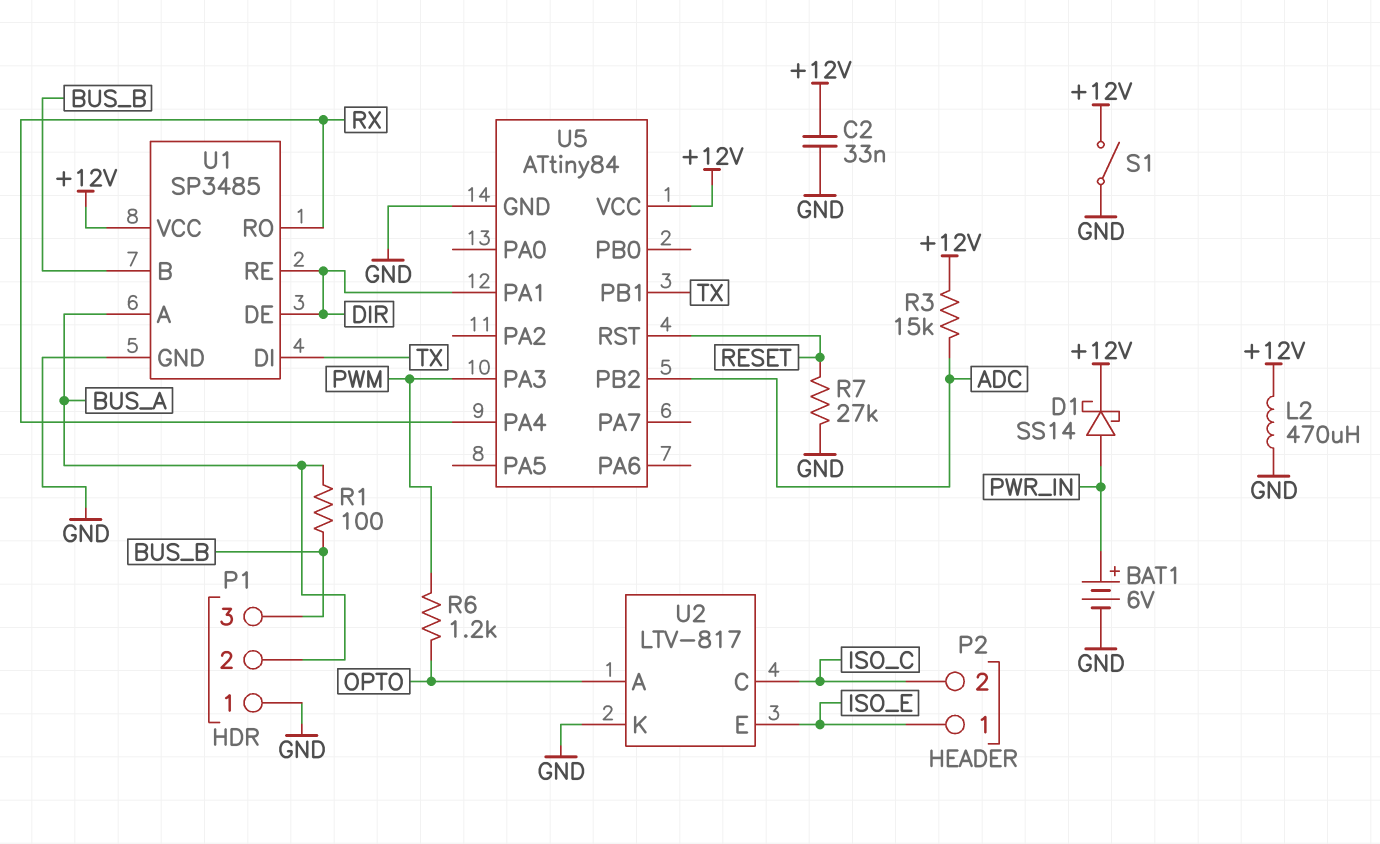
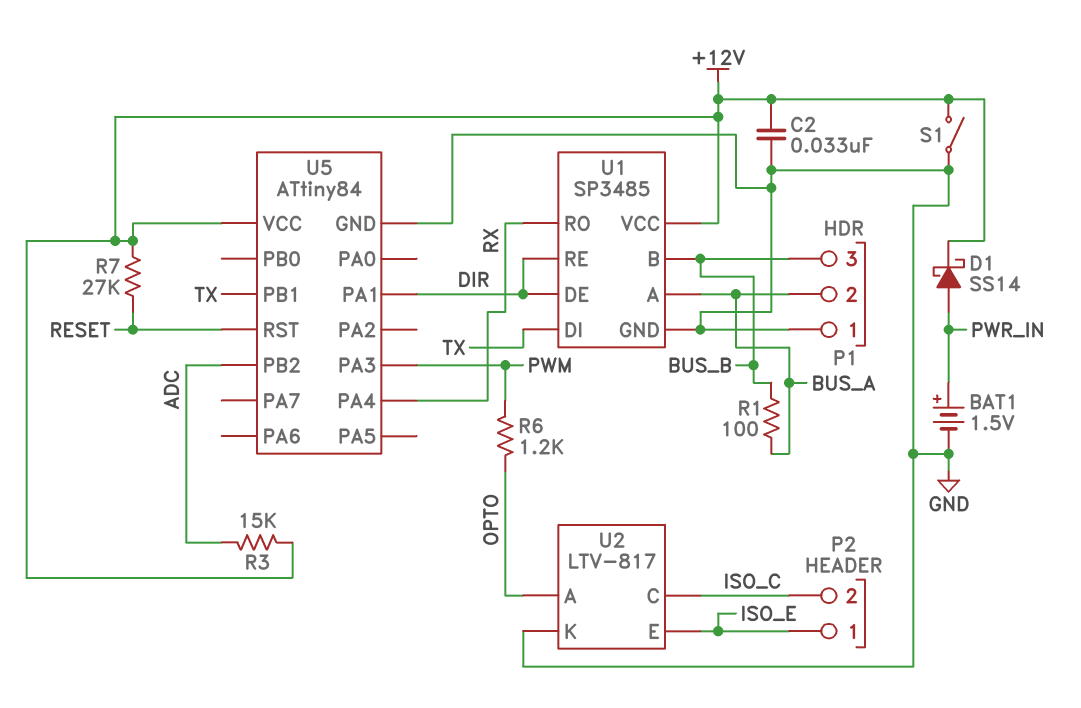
BAT1: 6V (plus PWR_IN, minus GND) -> 1.5V (plus PWR_IN, minus GND)
L2: 470uH (+12V, GND) -> none
R7: 27k (GND, RESET) -> 27k (+12V, RESET)

